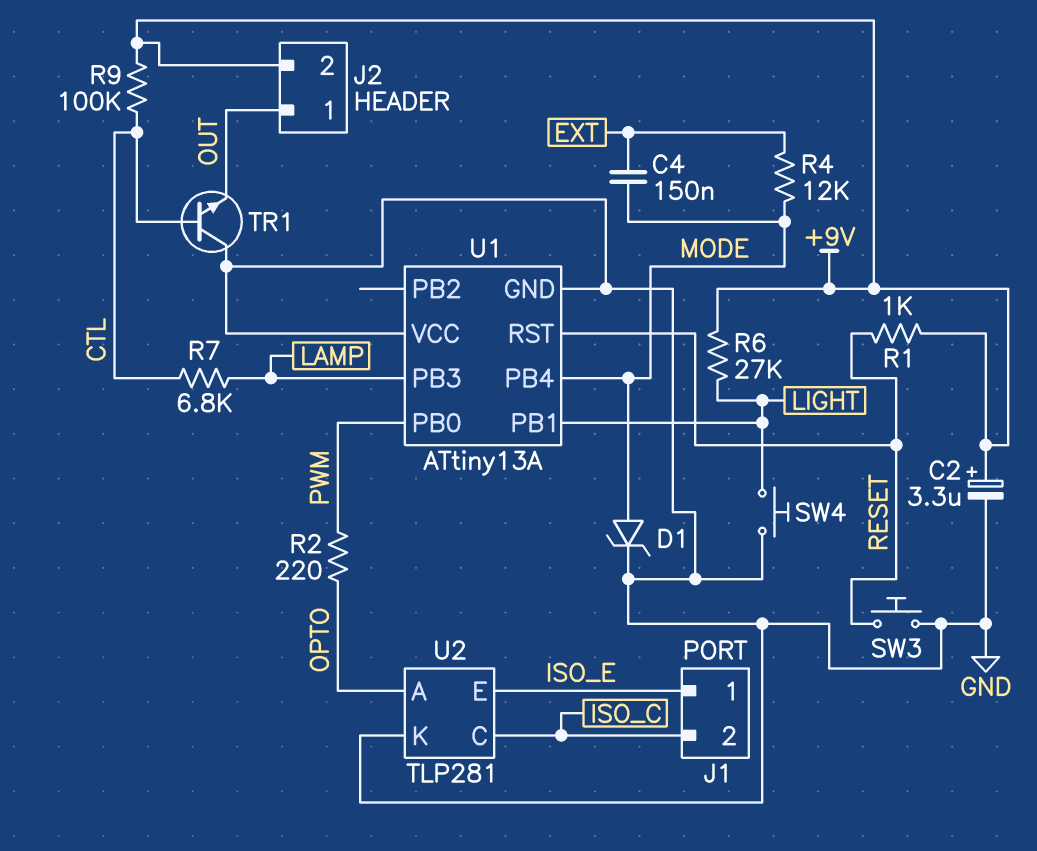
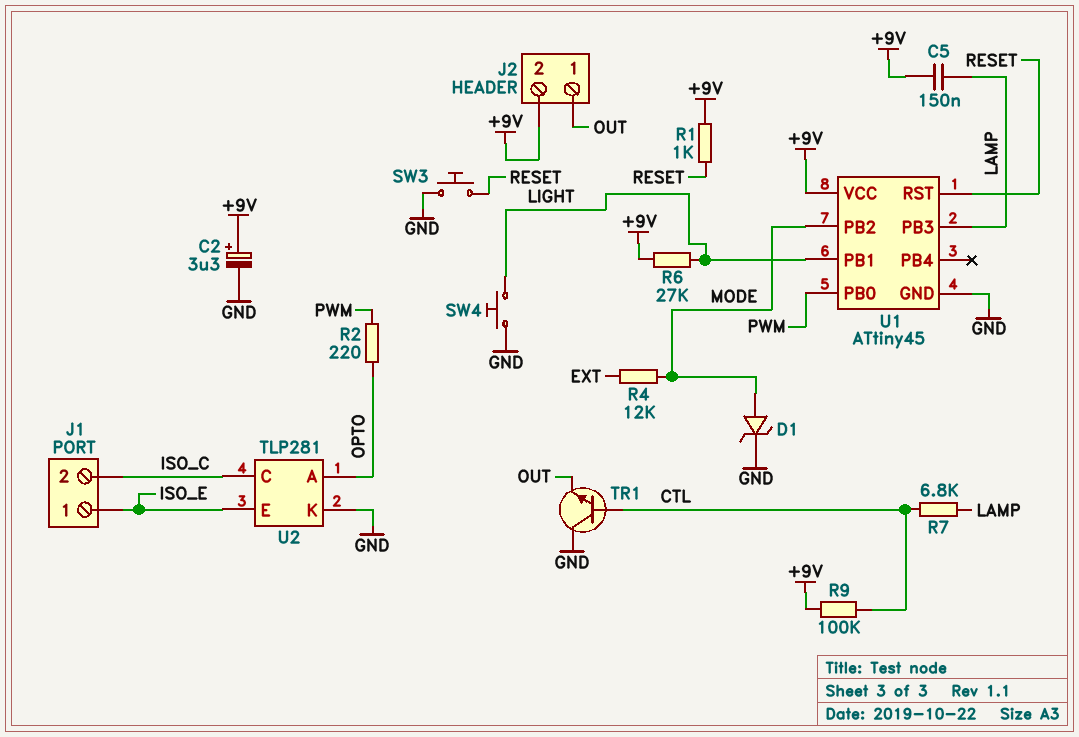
C4: 150nF (EXT, MODE) -> none
C5: none -> 150nF (+9V, LAMP)
U1: ATtiny13A -> ATtiny45
U1 pin PB2: none -> MODE
U1 pin PB4: MODE -> none
U1 pin VCC: GND -> +9V

